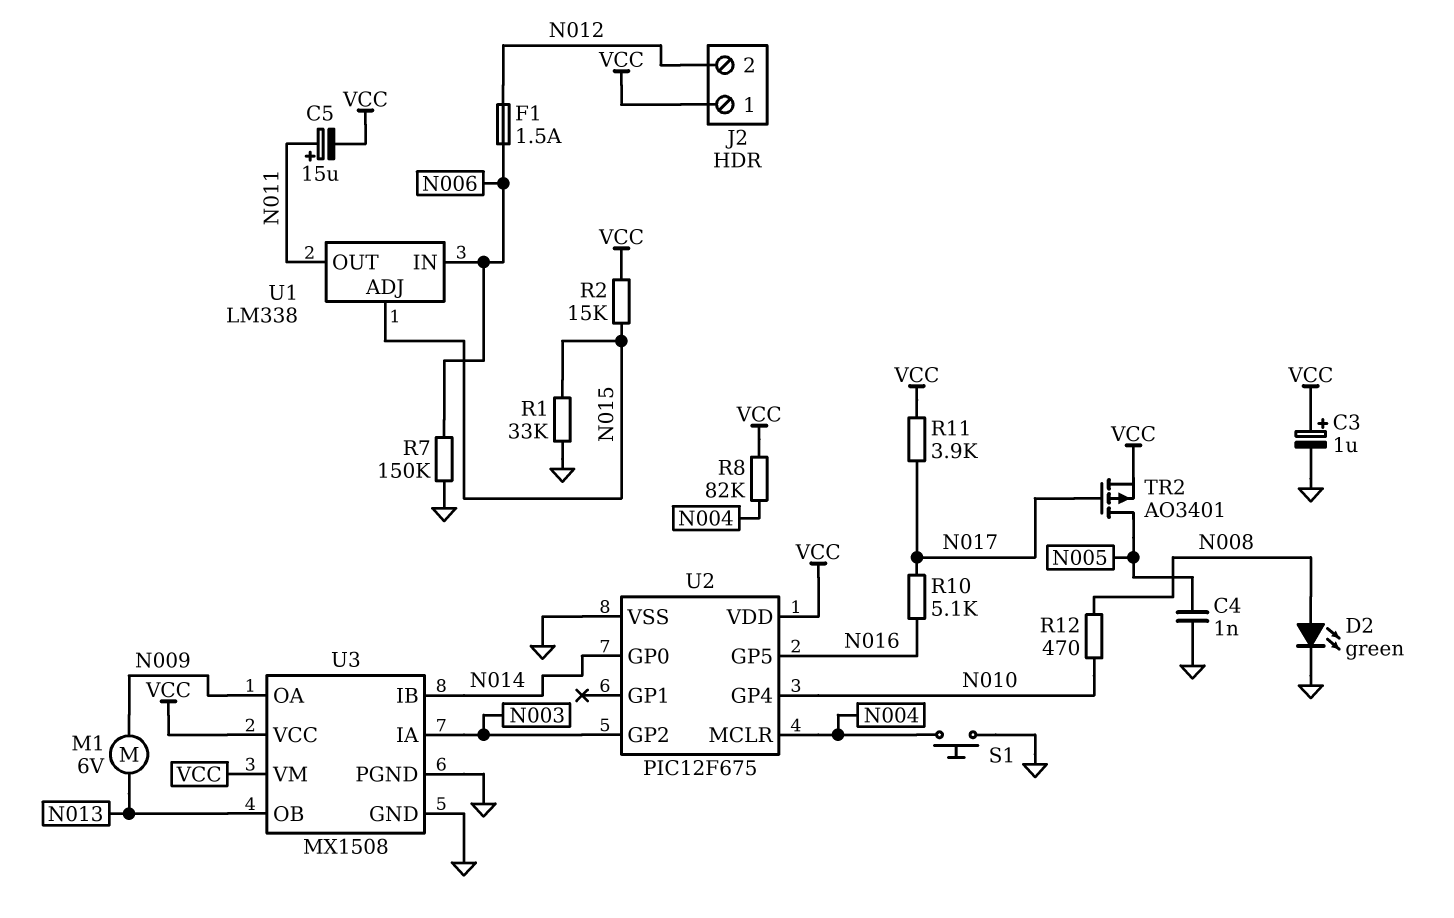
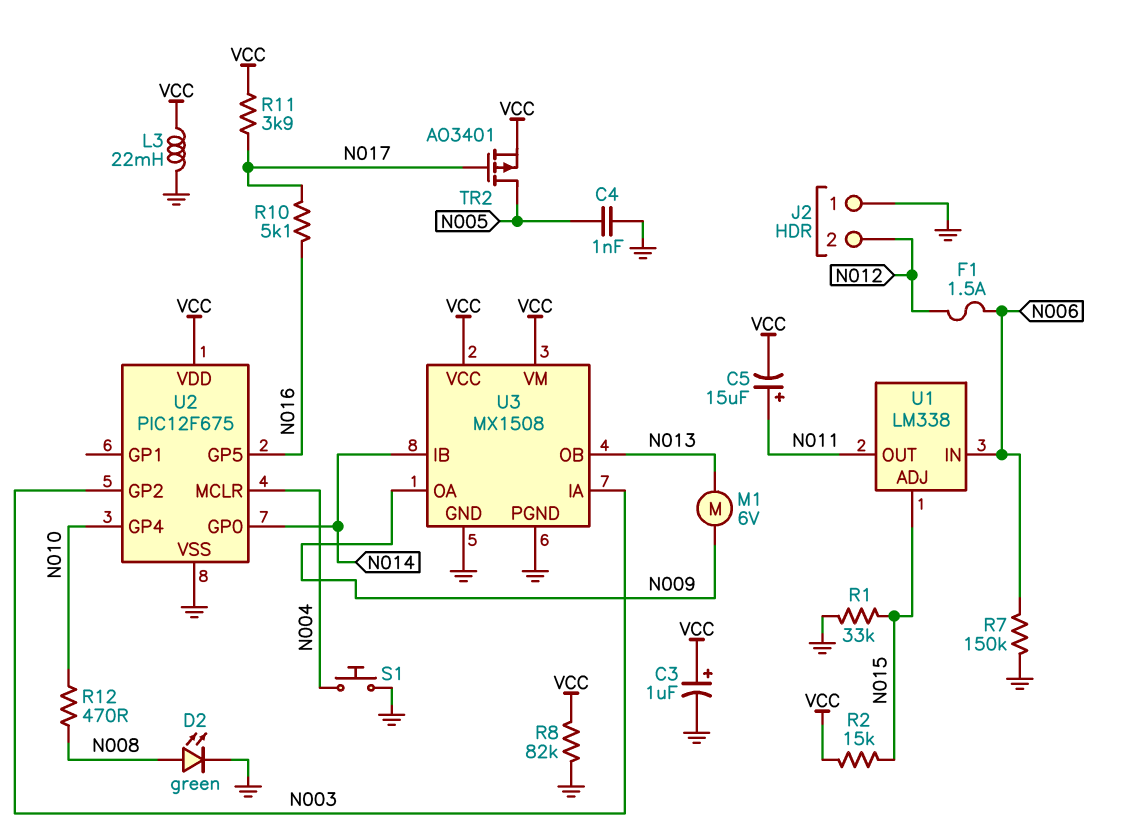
J2 pin 1: VCC -> GND
L3: none -> 22mH (GND, VCC)
R8: 82k (N004, VCC) -> 82k (GND, VCC)

